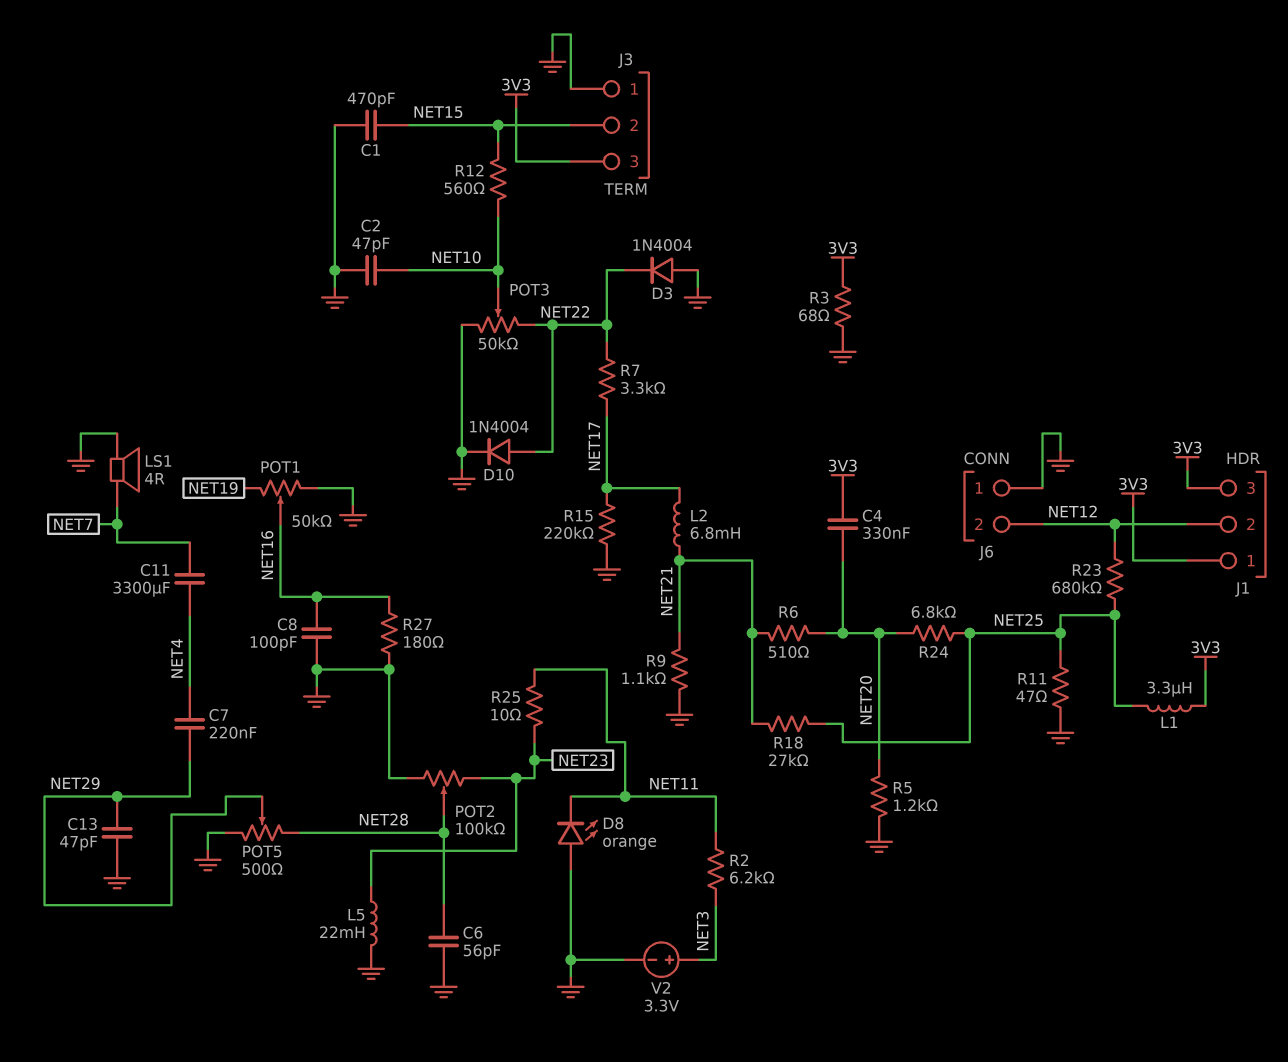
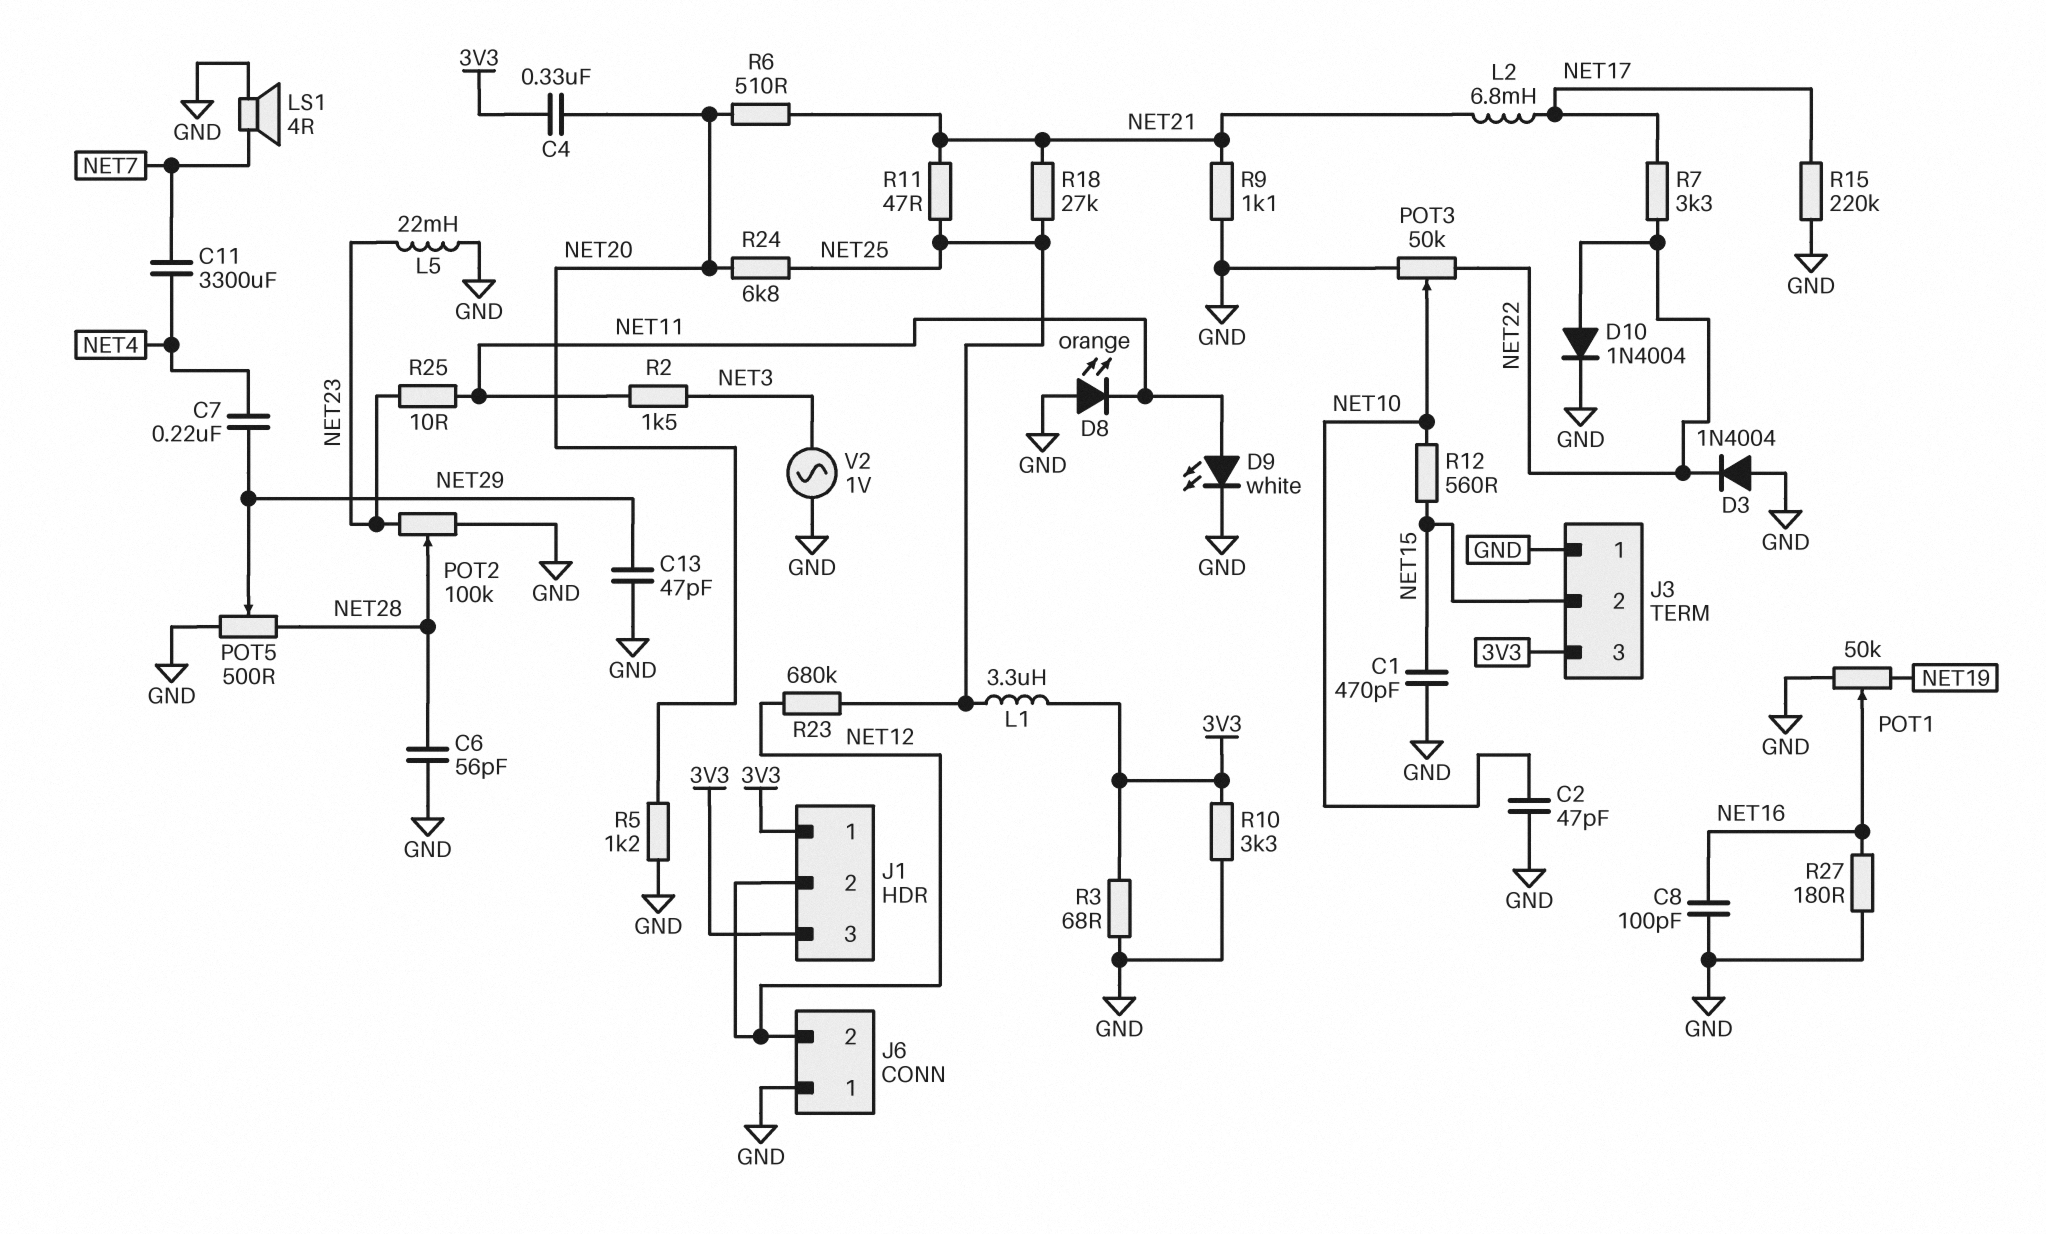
D9: none -> LED white (A NET11, K GND)
R2: 6.2k (NET3, NET11) -> 1.5k (NET3, NET11)
R10: none -> 3.3k (3V3, GND)
R11: 47 (GND, NET25) -> 47 (NET21, NET25)
V2: 3.3V (plus NET3, minus GND) -> AC 1V (GND, NET3)

